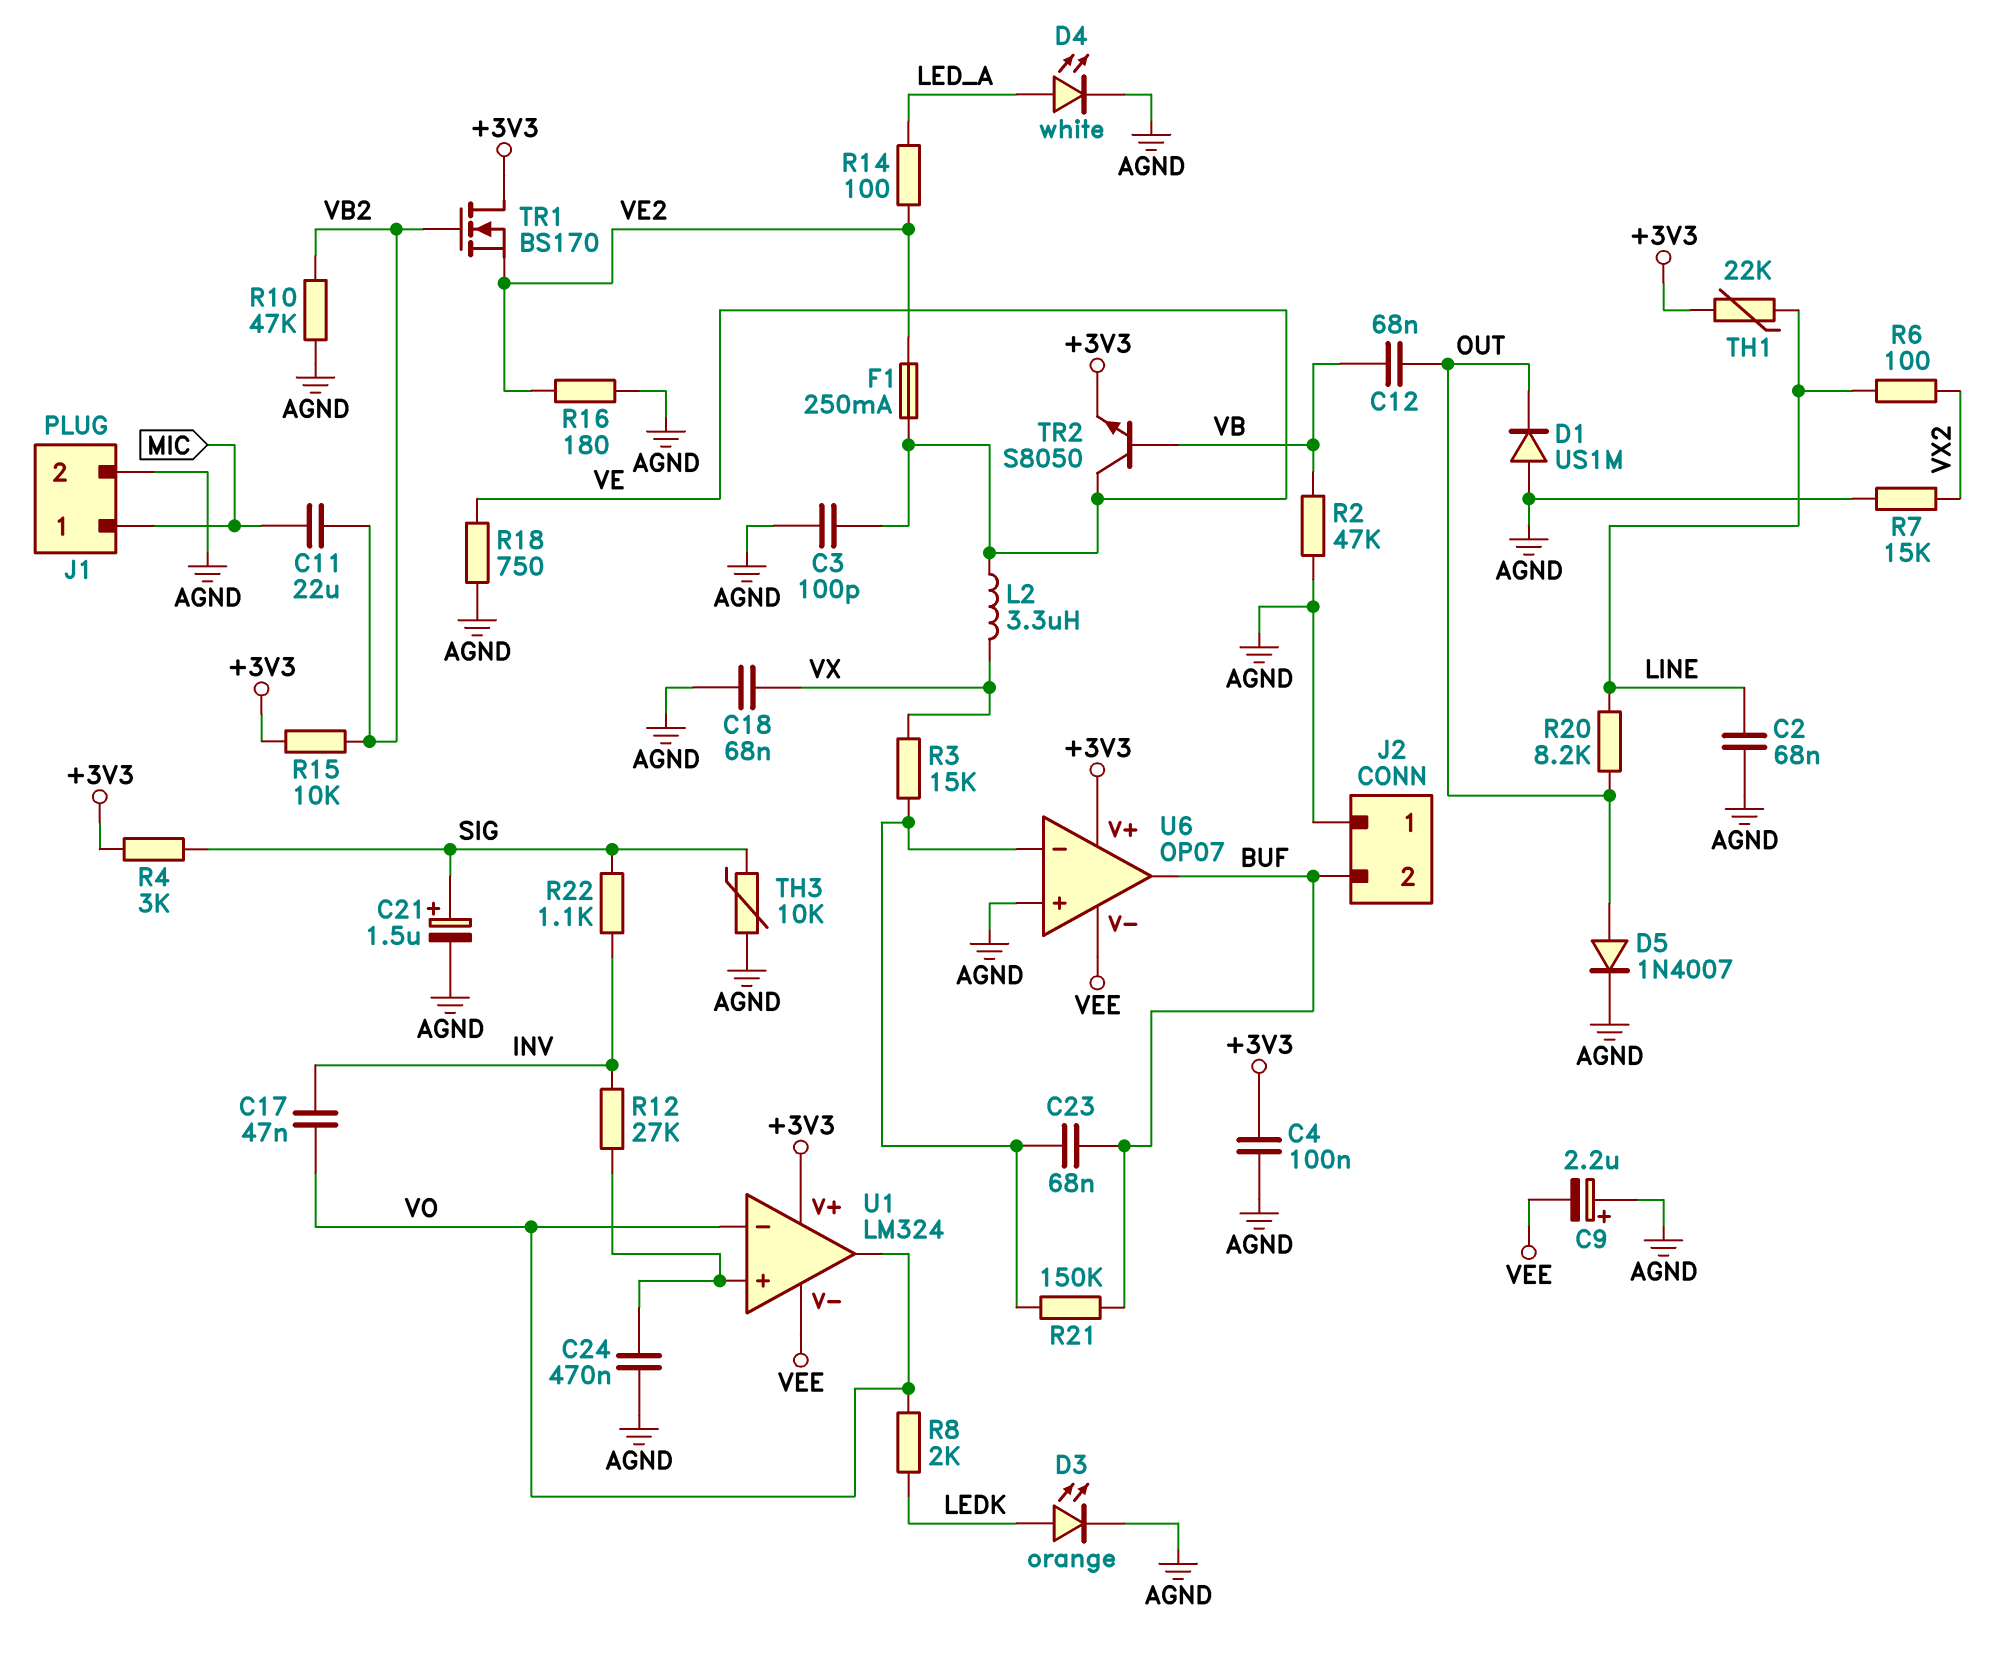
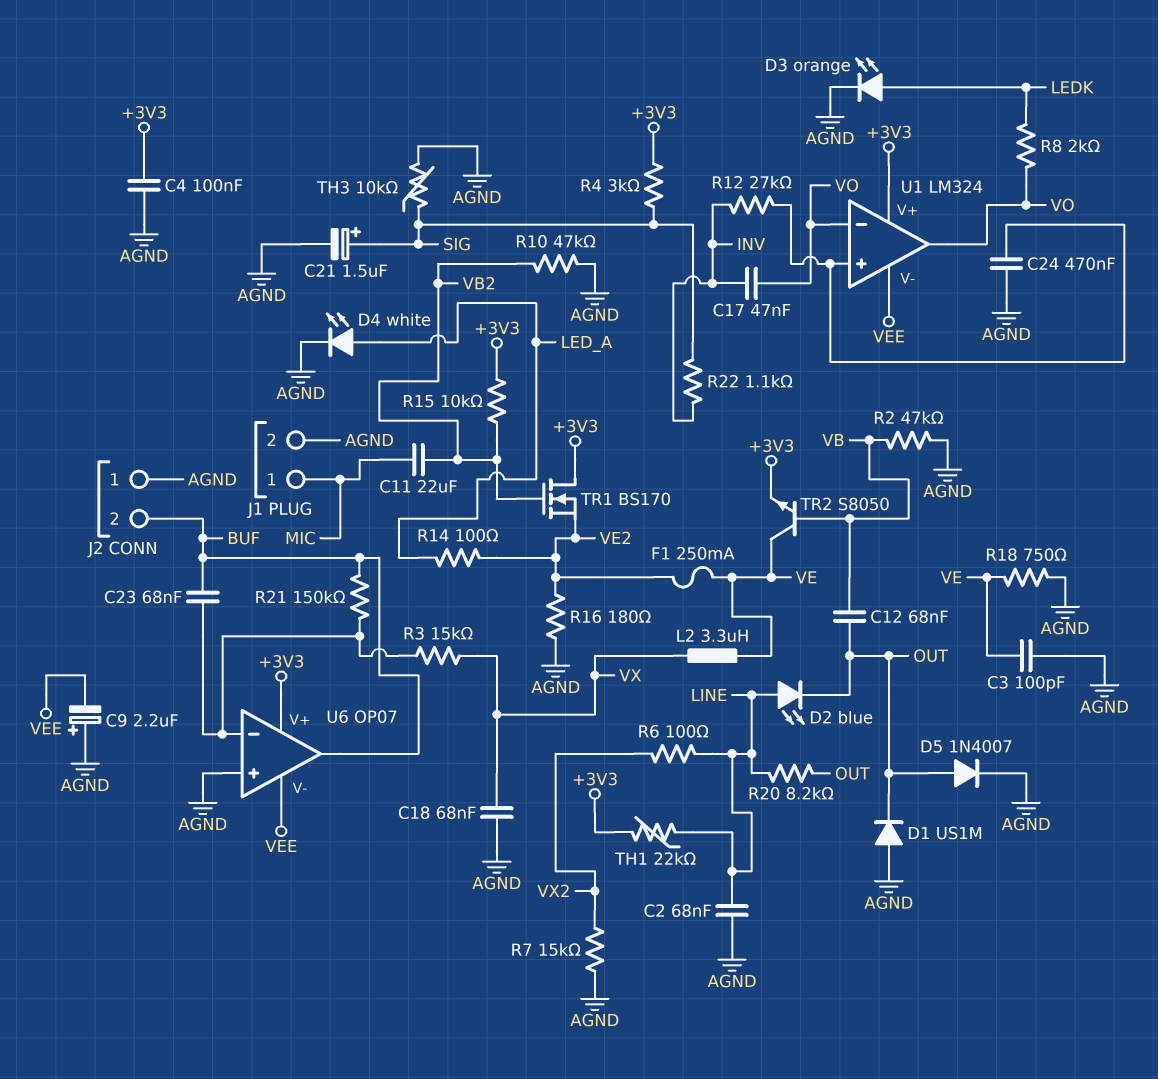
D2: none -> LED blue (A LINE, K OUT)

